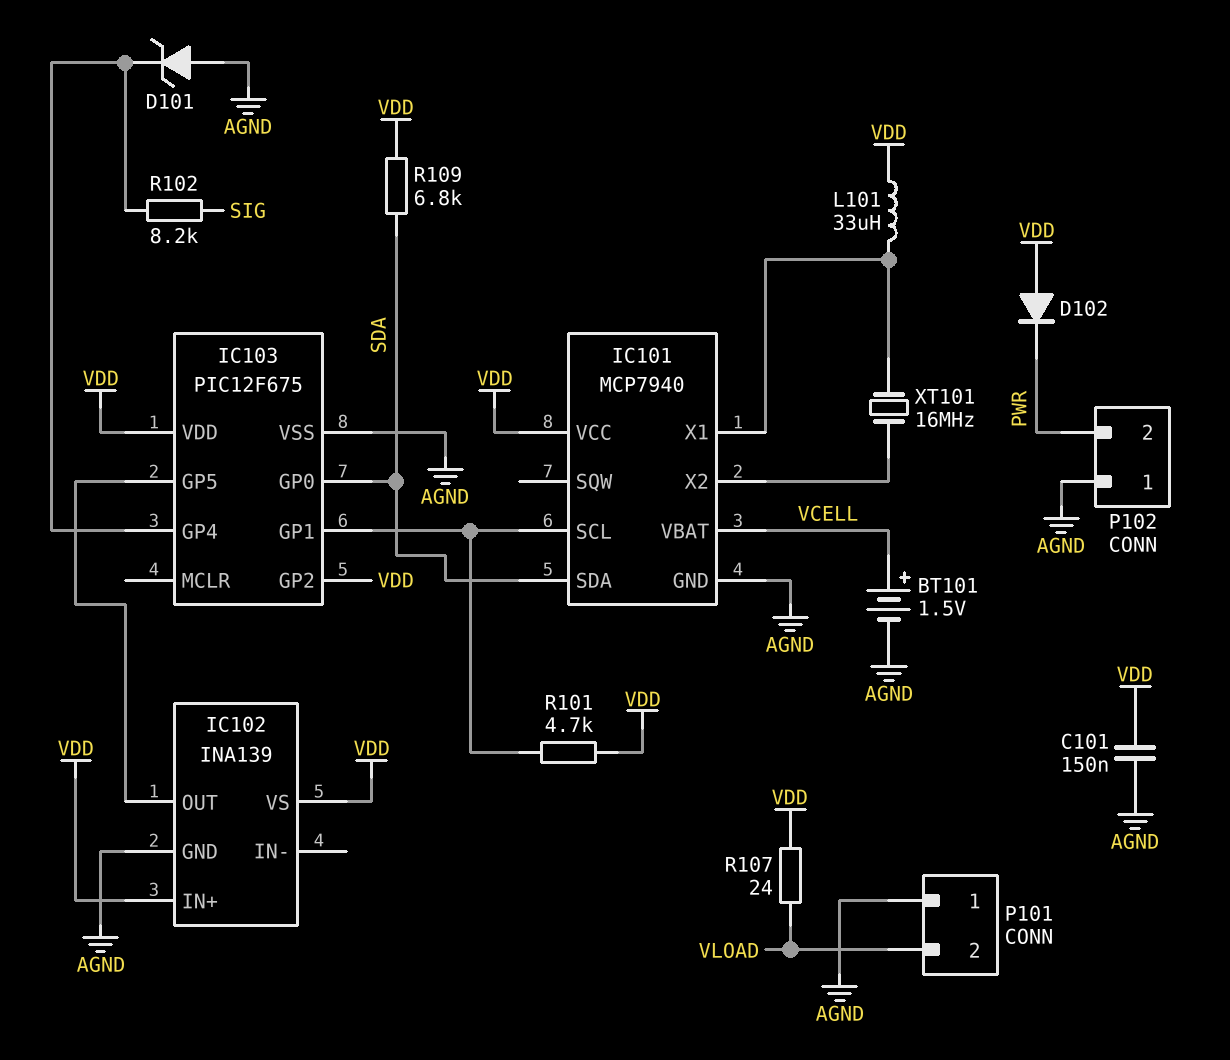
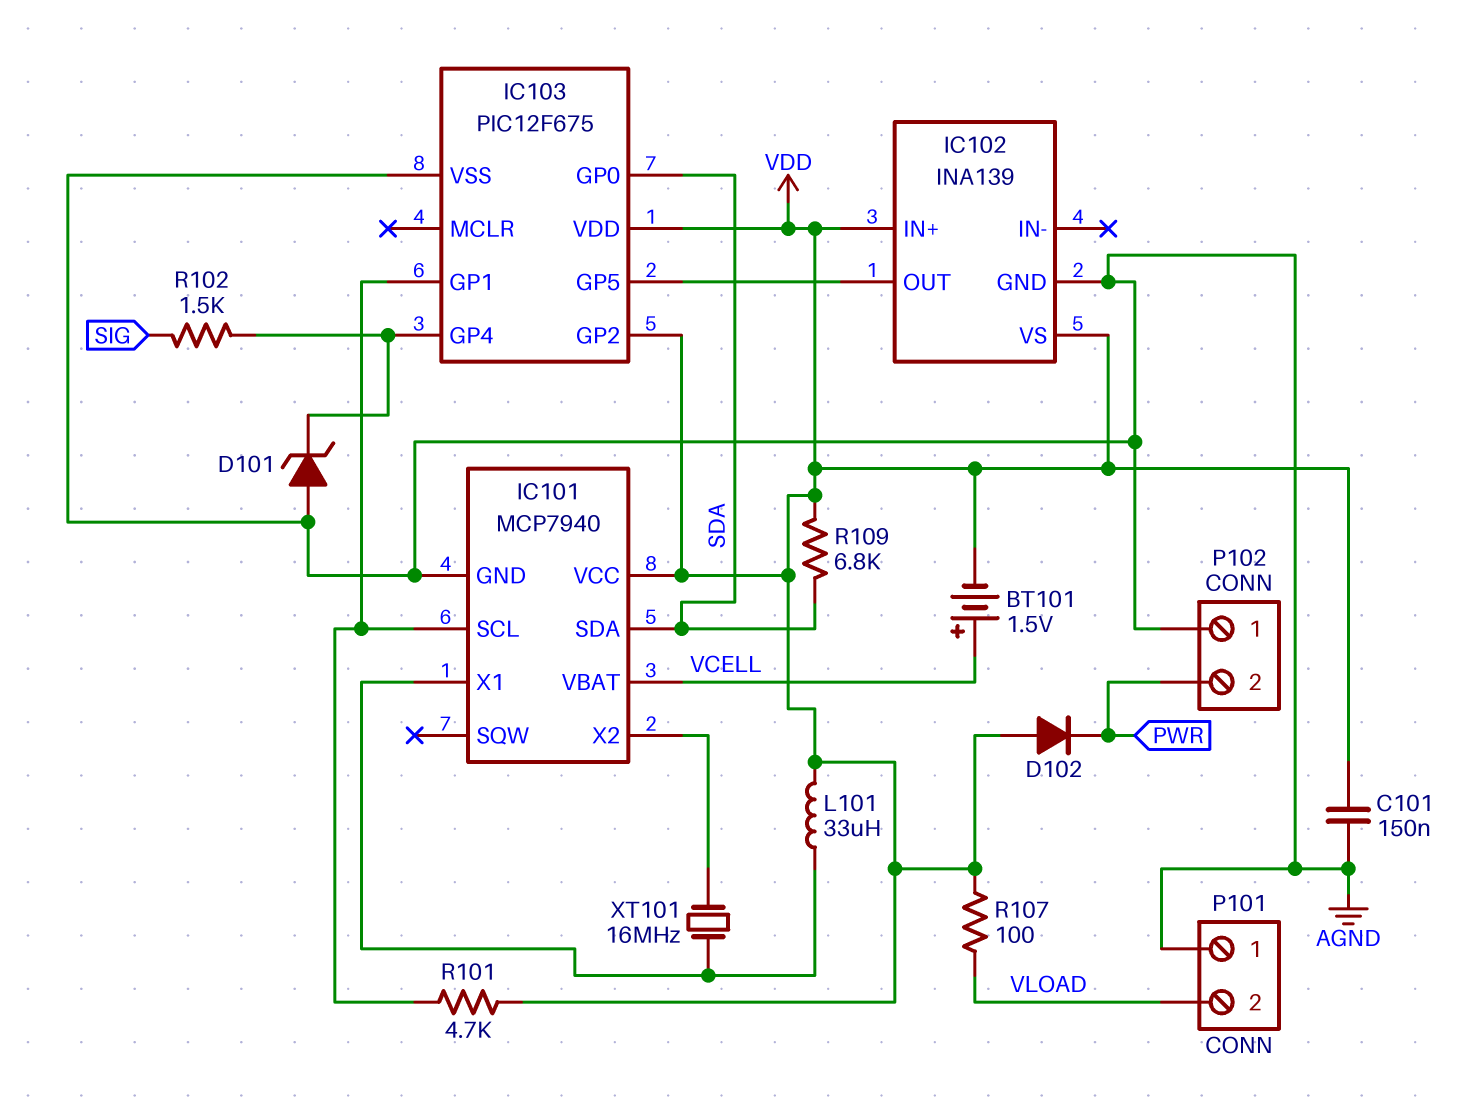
BT101: 1.5V (plus VCELL, minus AGND) -> 1.5V (plus VCELL, minus VDD)
R102: 8.2k (IC103/GP4, SIG) -> 1.5k (IC103/GP4, SIG)
R107: 24 (VDD, VLOAD) -> 100 (VDD, VLOAD)

